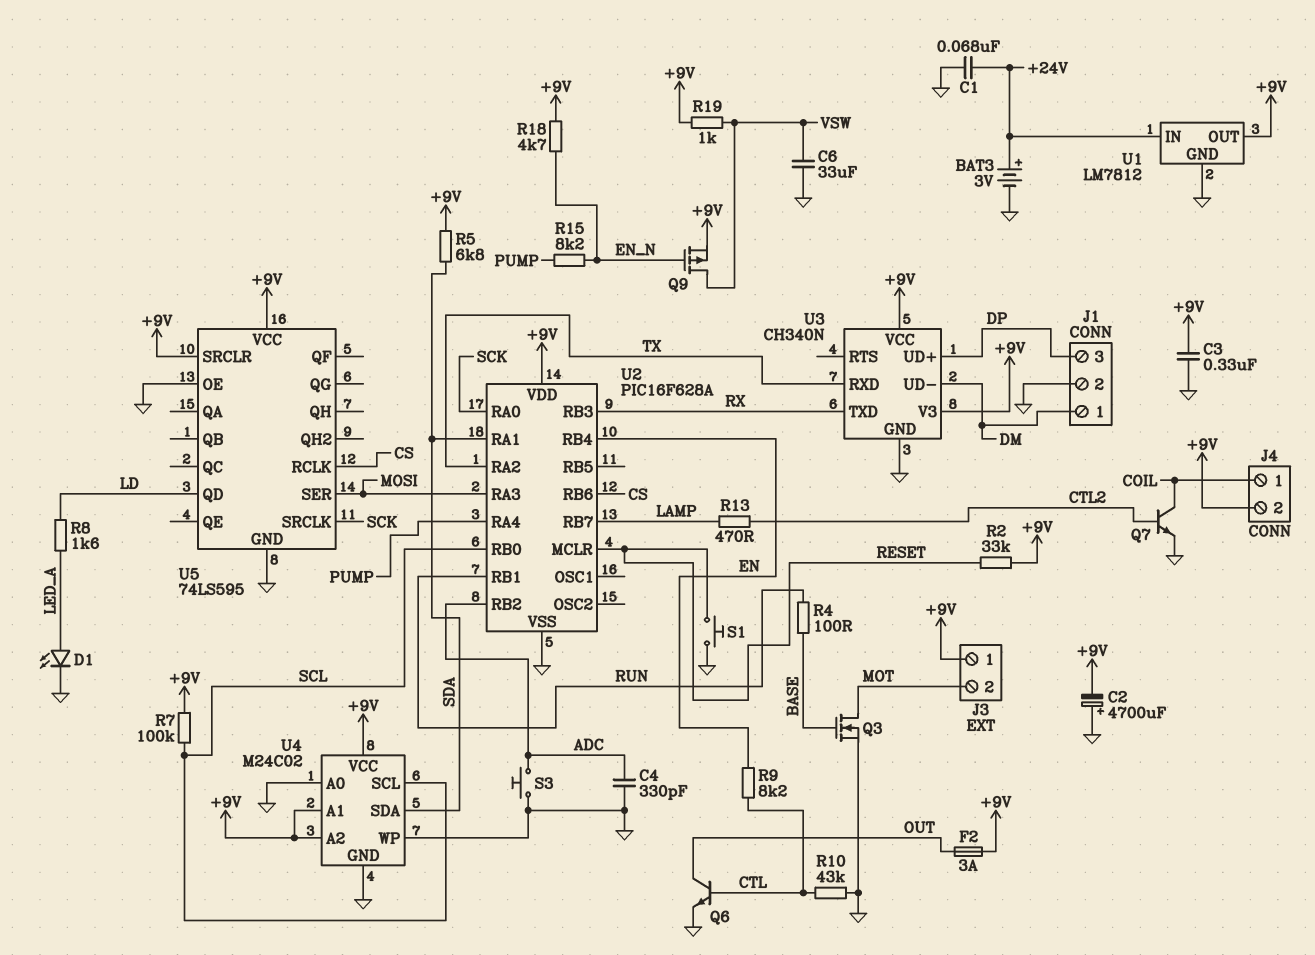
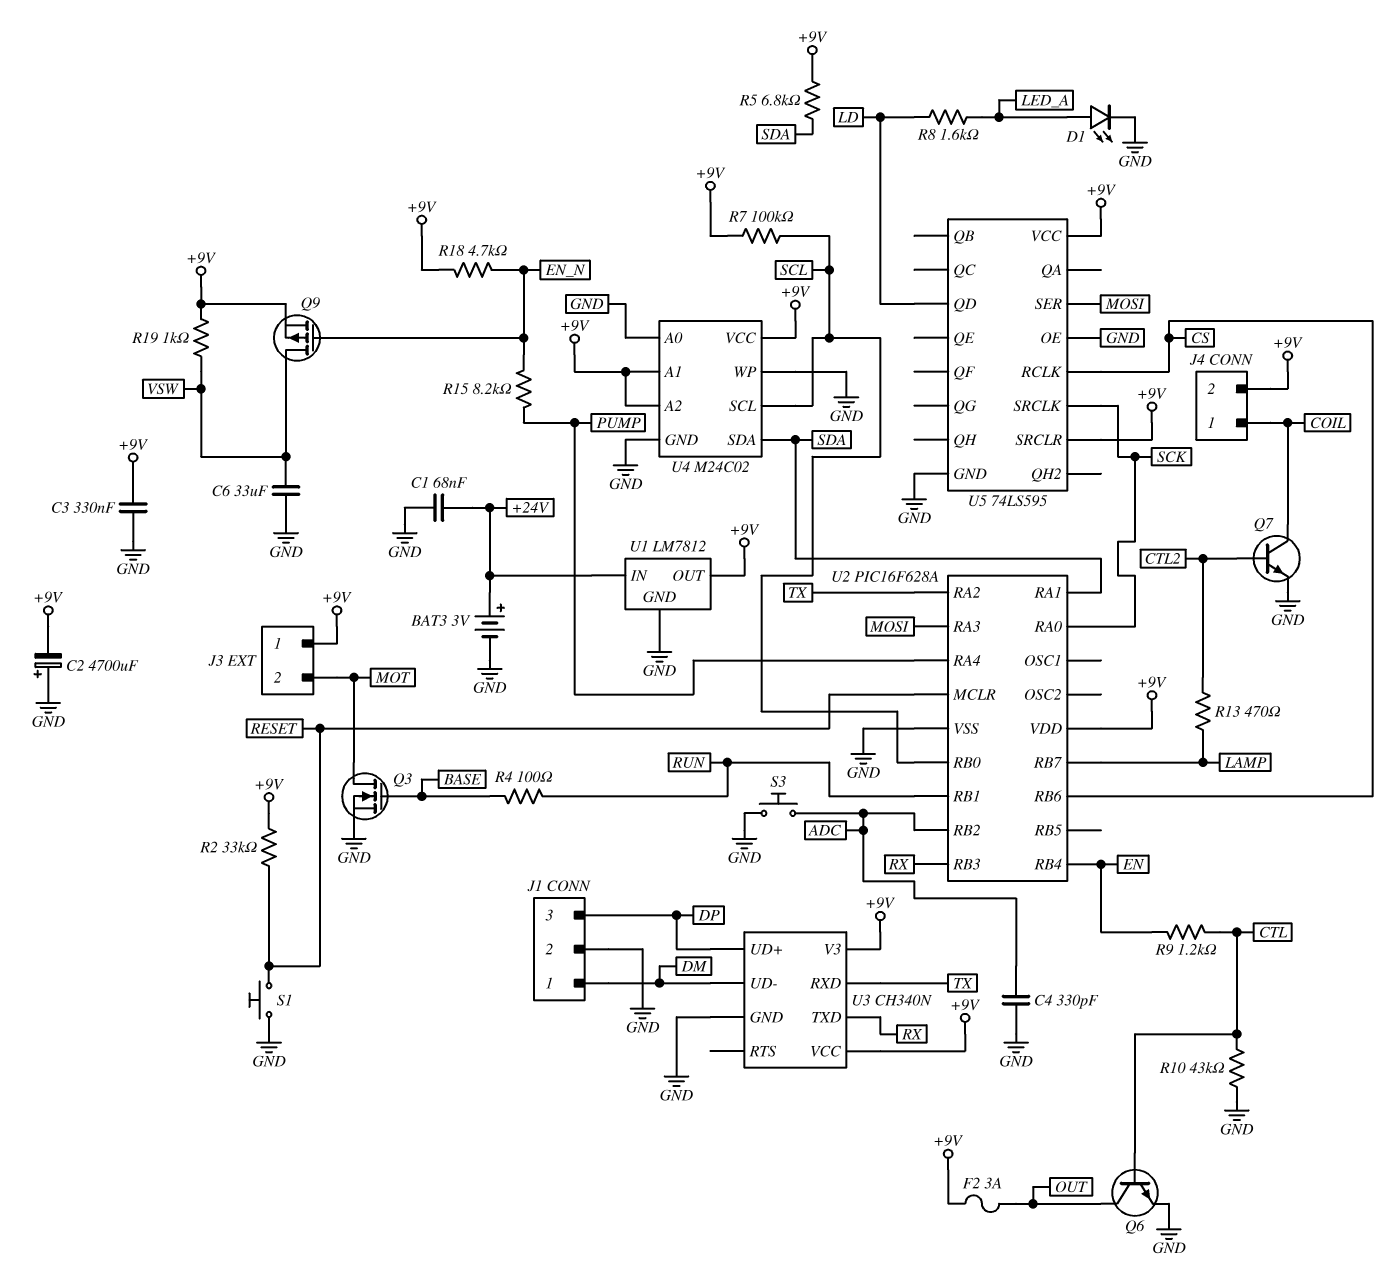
R9: 8.2k (CTL, EN) -> 1.2k (CTL, EN)

